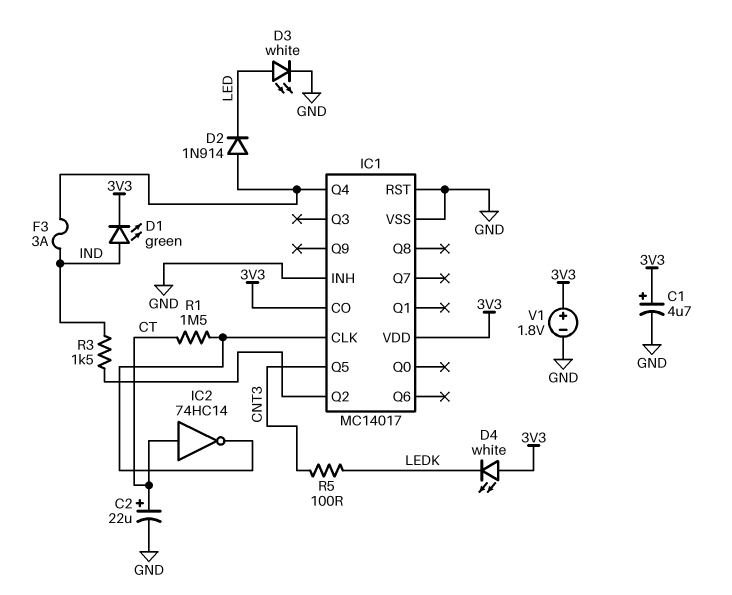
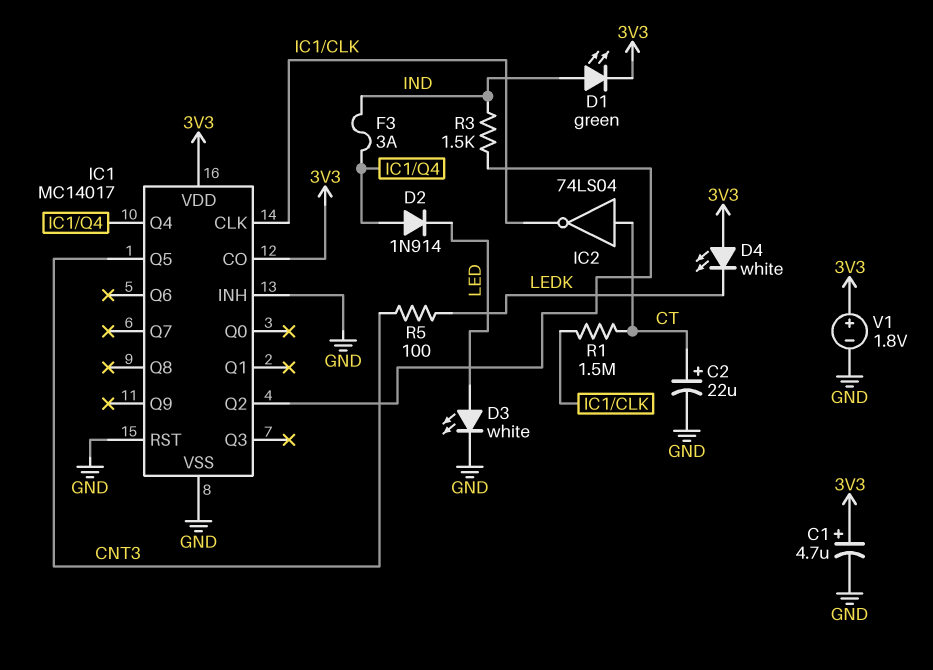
IC2: NOT 74HC14 (in CT, out IC1/CLK) -> NOT 74LS04 (in CT, out IC1/CLK)

